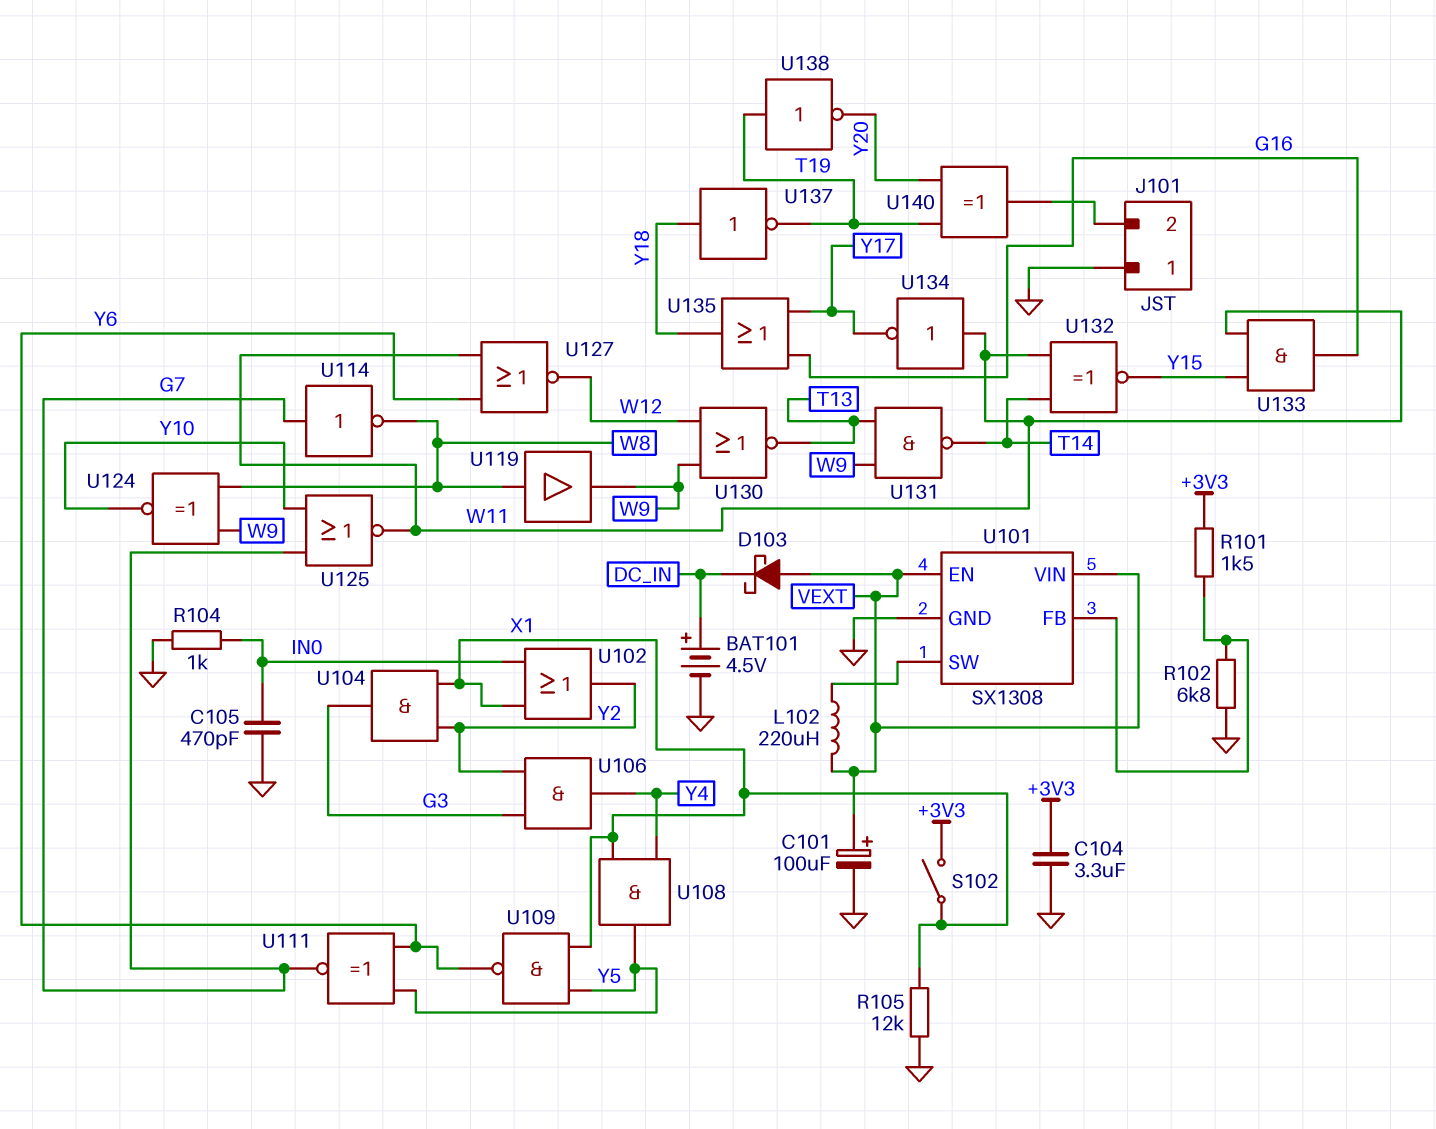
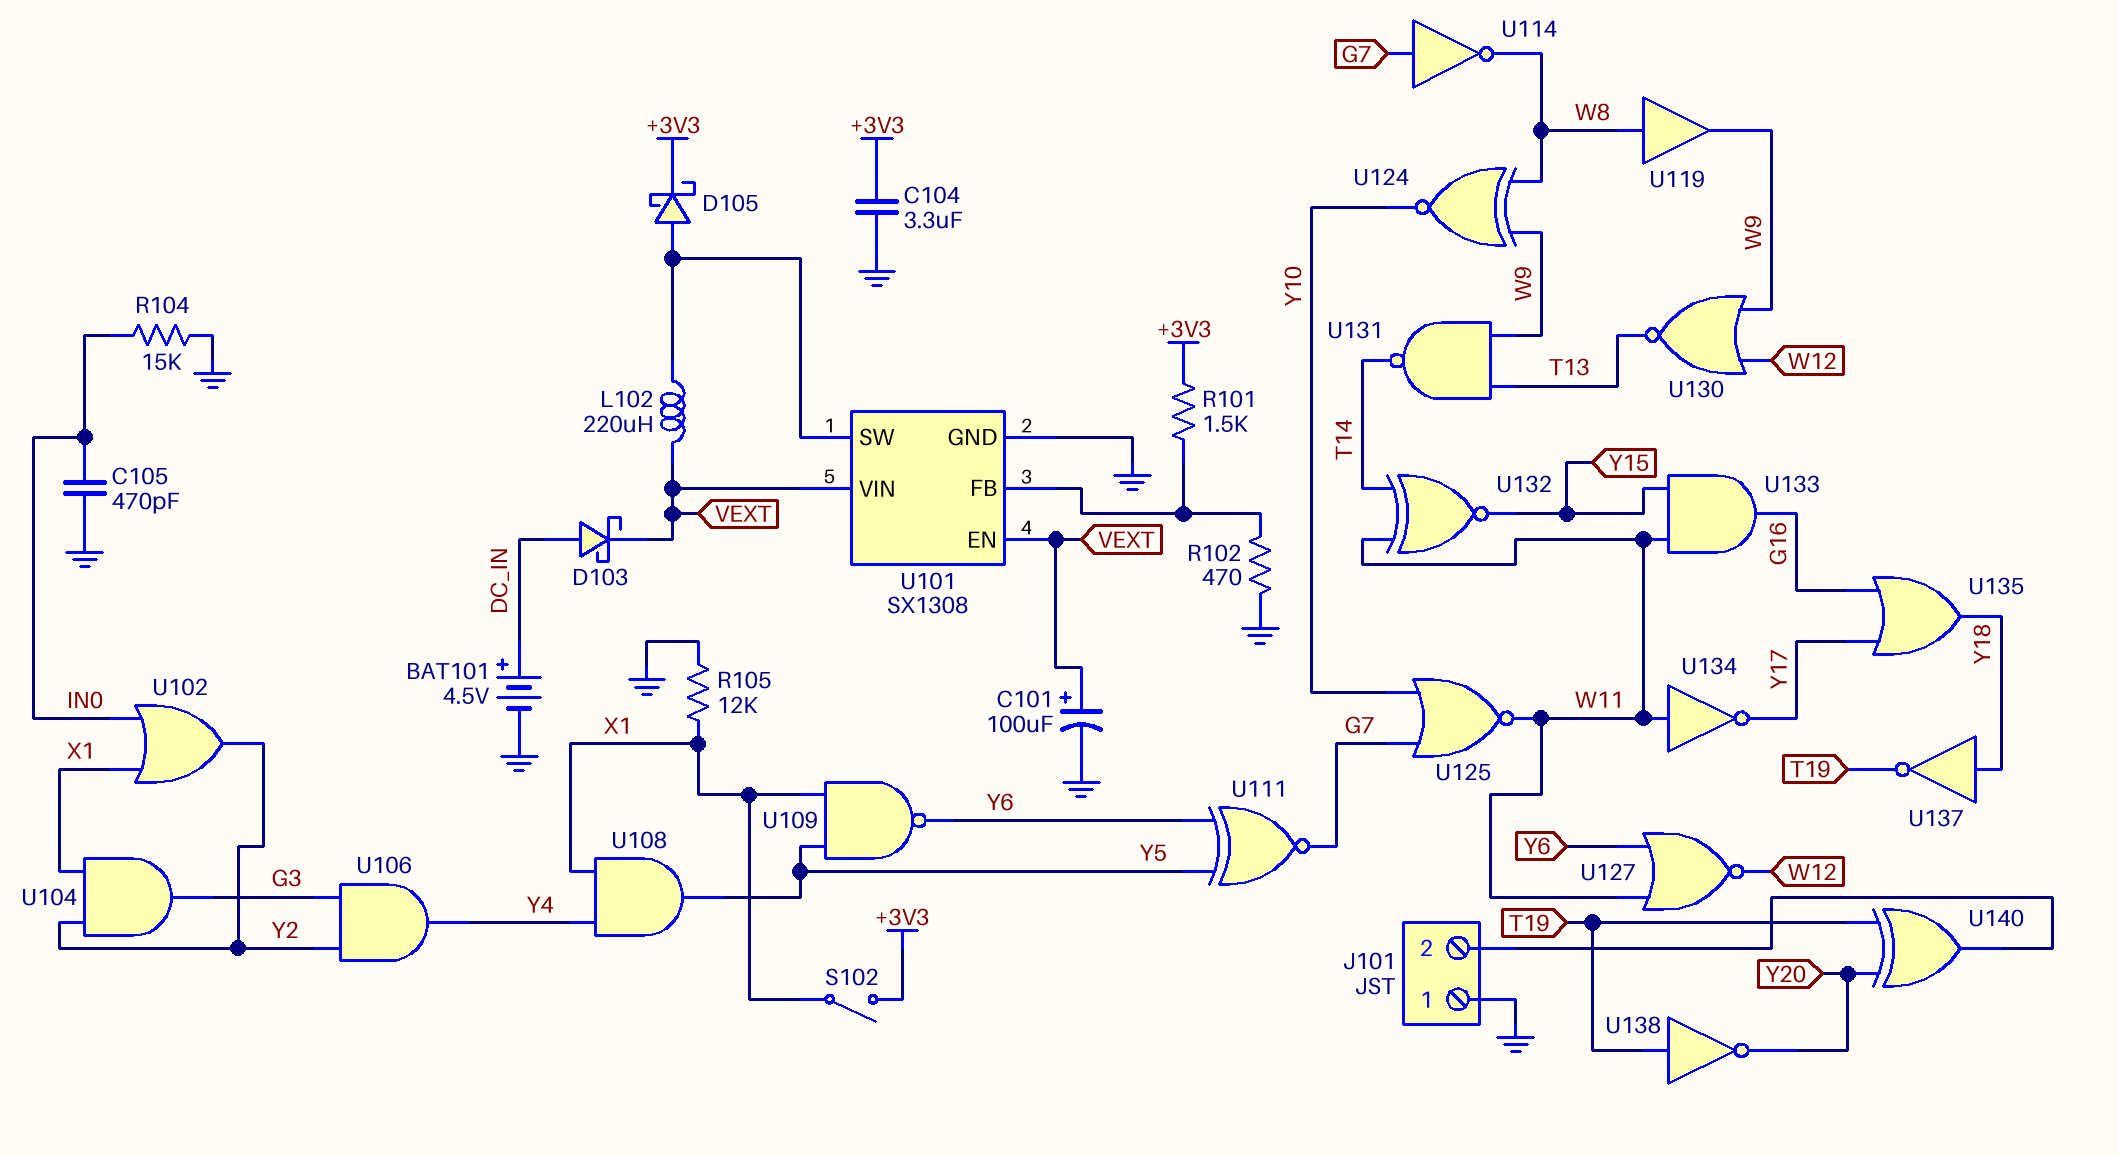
D103: schottky (A VEXT, K DC_IN) -> schottky (A DC_IN, K VEXT)
D105: none -> schottky (A U101/SW, K +3V3)
R102: 6.8k (GND, U101/FB) -> 470 (GND, U101/FB)
R104: 1k (GND, IN0) -> 15k (GND, IN0)

